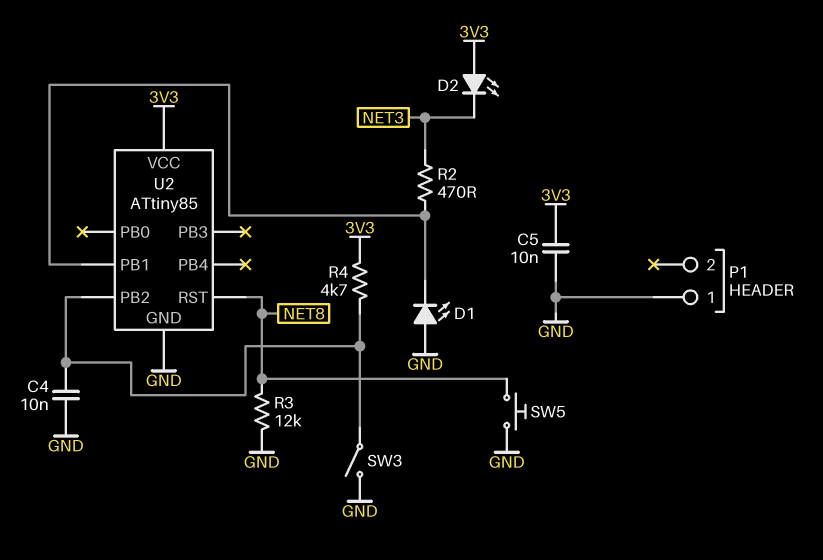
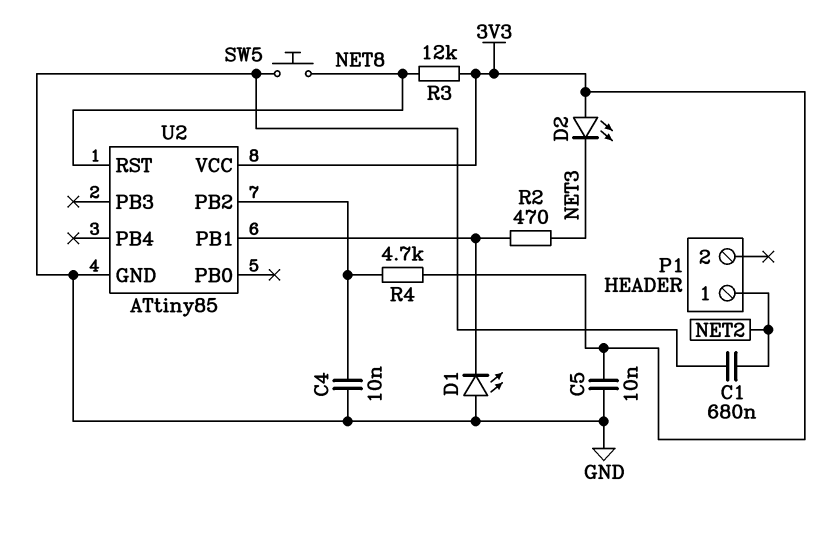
C1: none -> 680nF (GND, NET2)
P1 pin 1: GND -> NET2
R3: 12k (GND, NET8) -> 12k (3V3, NET8)
SW3: switch (GND, U2/PB2) -> none

